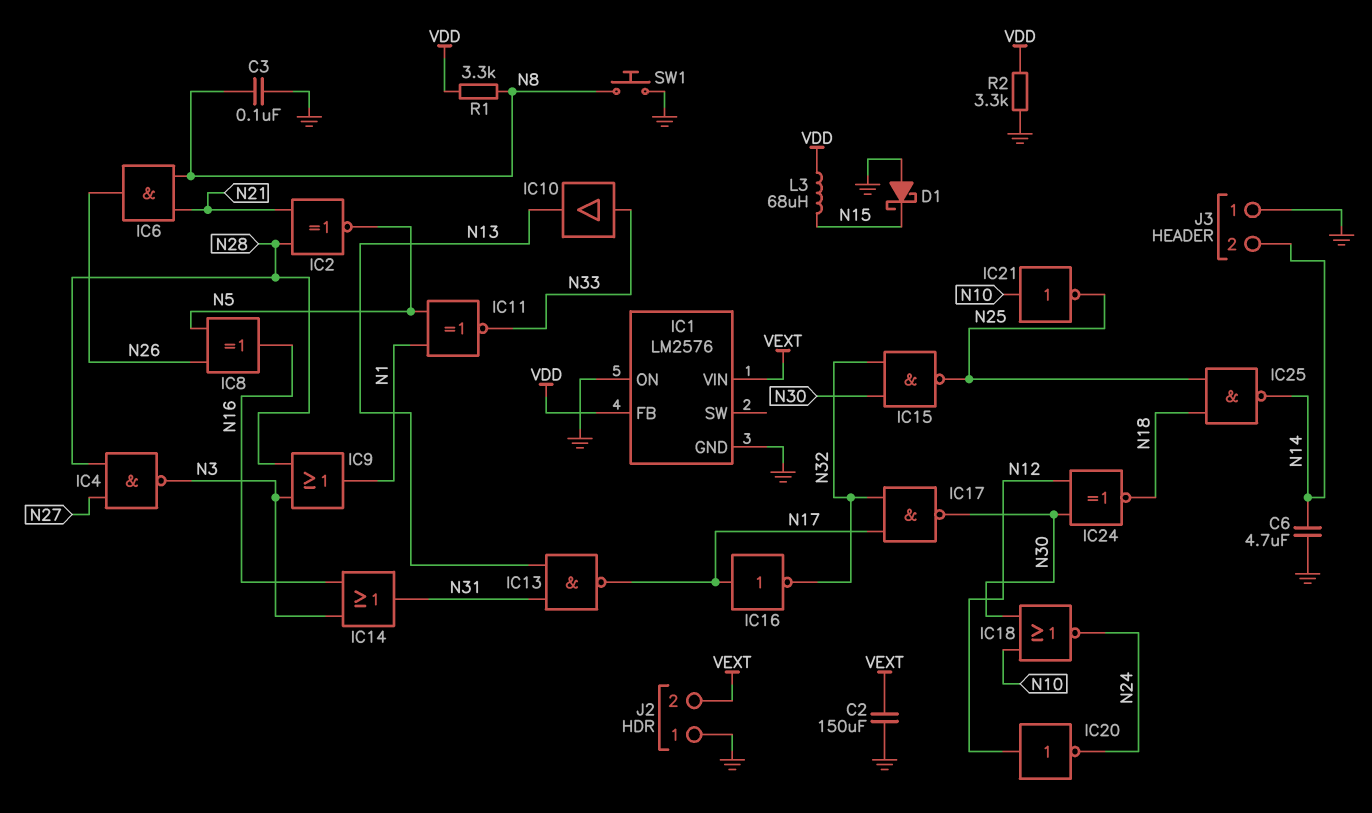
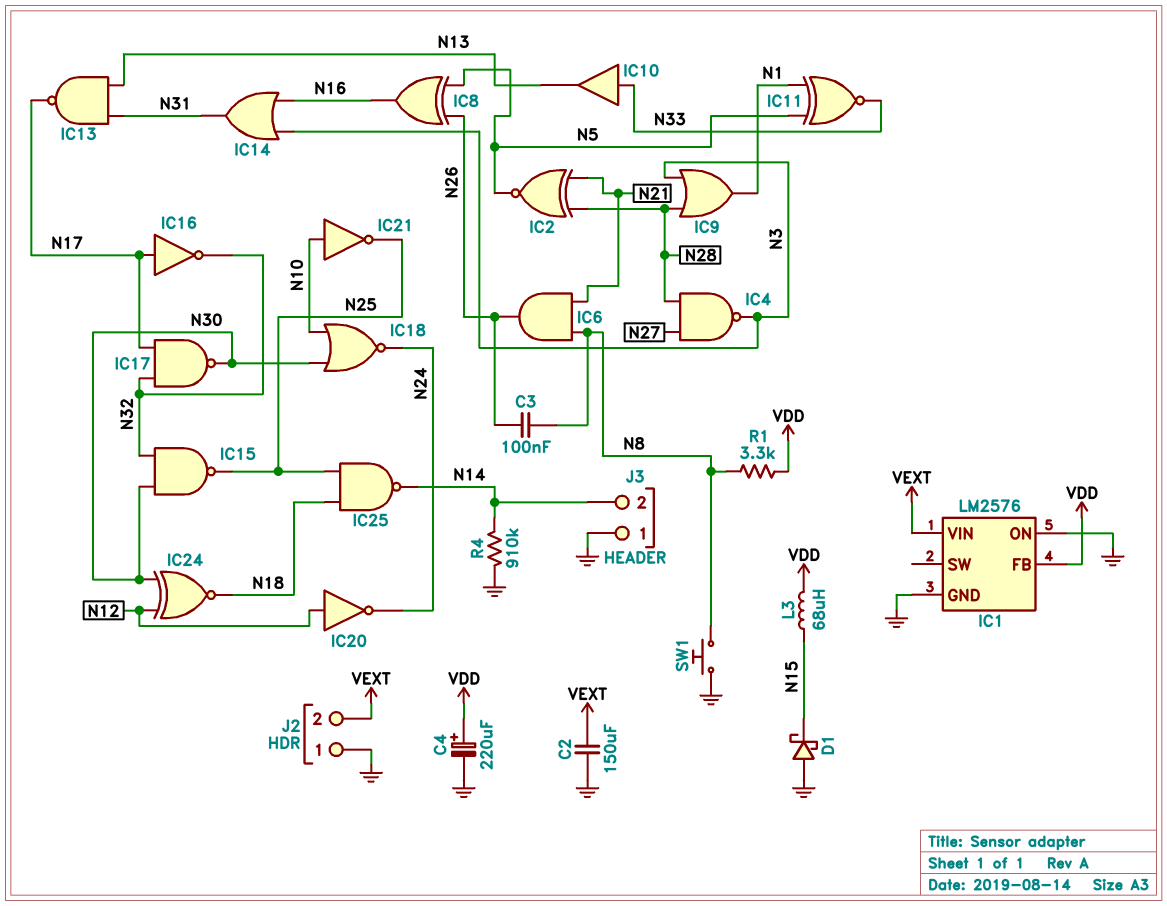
C3: 100nF (GND, N8) -> 100nF (N8, N26)
C4: none -> 220uF (plus VDD, minus GND)
C6: 4.7uF (GND, N14) -> none
R2: 3.3k (GND, VDD) -> none
R4: none -> 910k (GND, N14)

